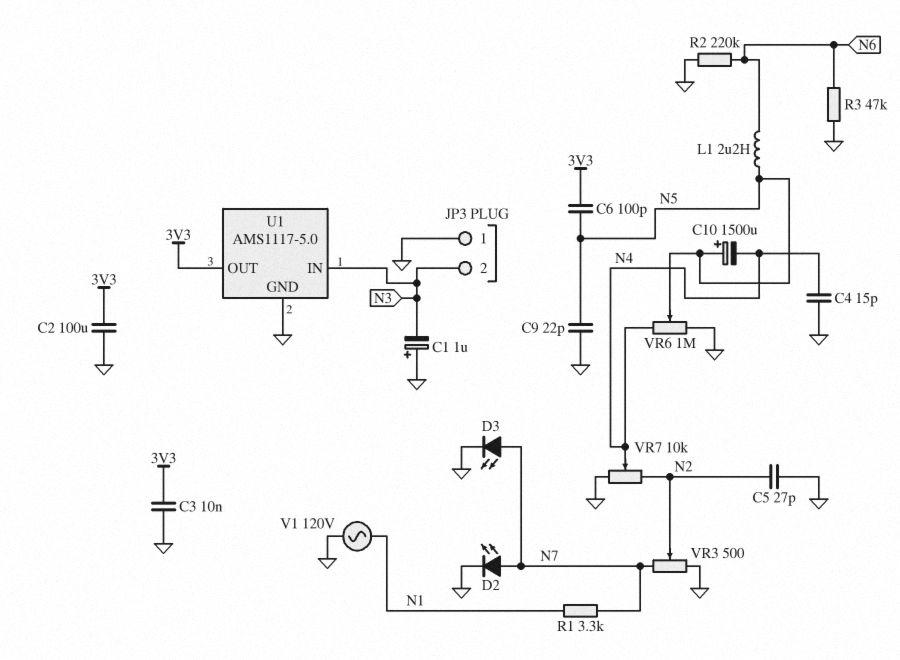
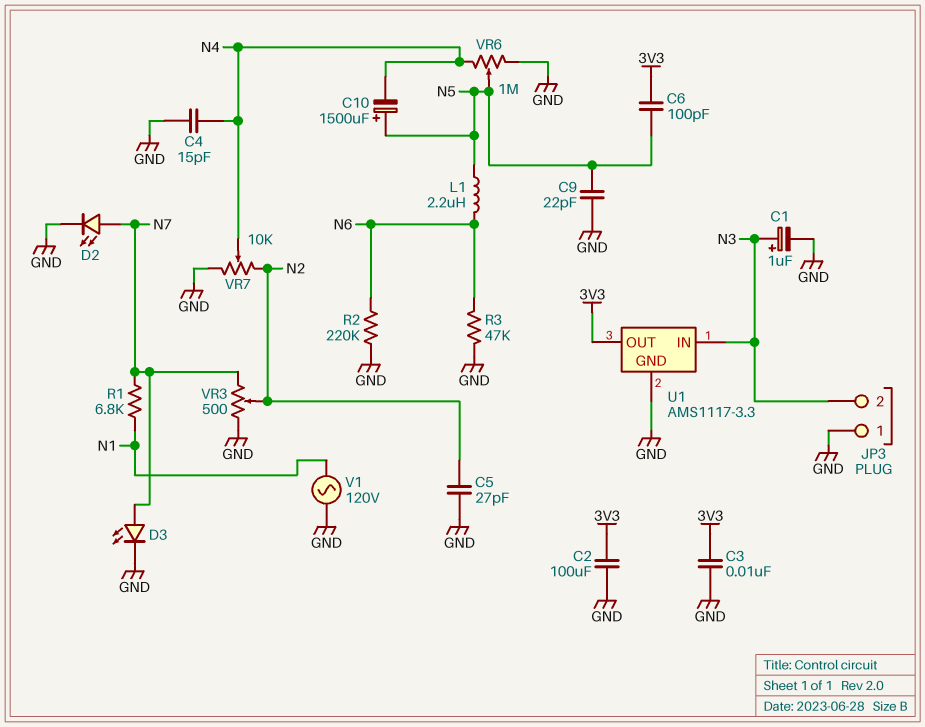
C1: 1uF (plus GND, minus N3) -> 1uF (plus N3, minus GND)
R1: 3.3k (N1, N7) -> 6.8k (N1, N7)
U1: AMS1117-5.0 -> AMS1117-3.3

